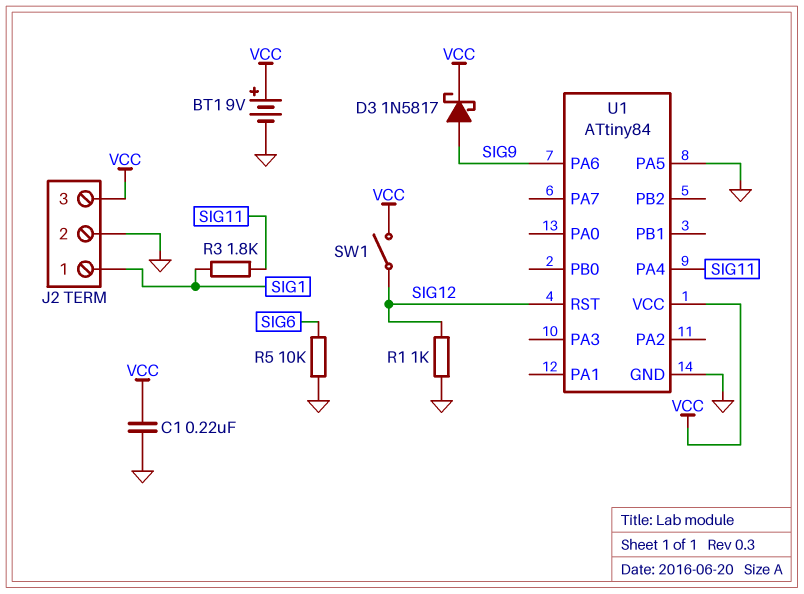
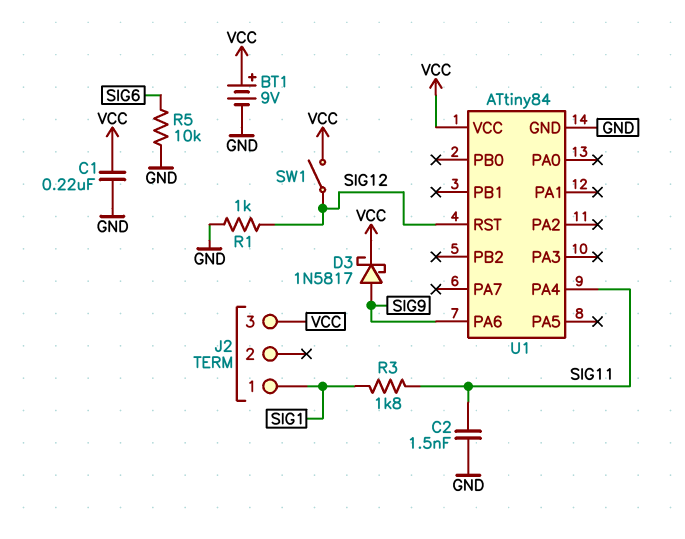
C2: none -> 1.5nF (GND, SIG11)
J2 pin 2: GND -> none
U1 pin PA5: GND -> none

